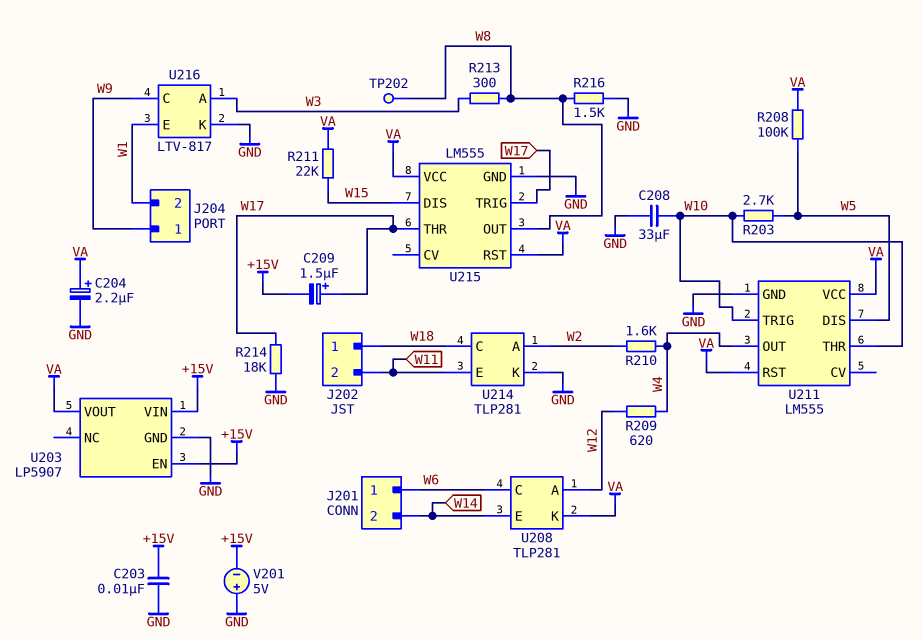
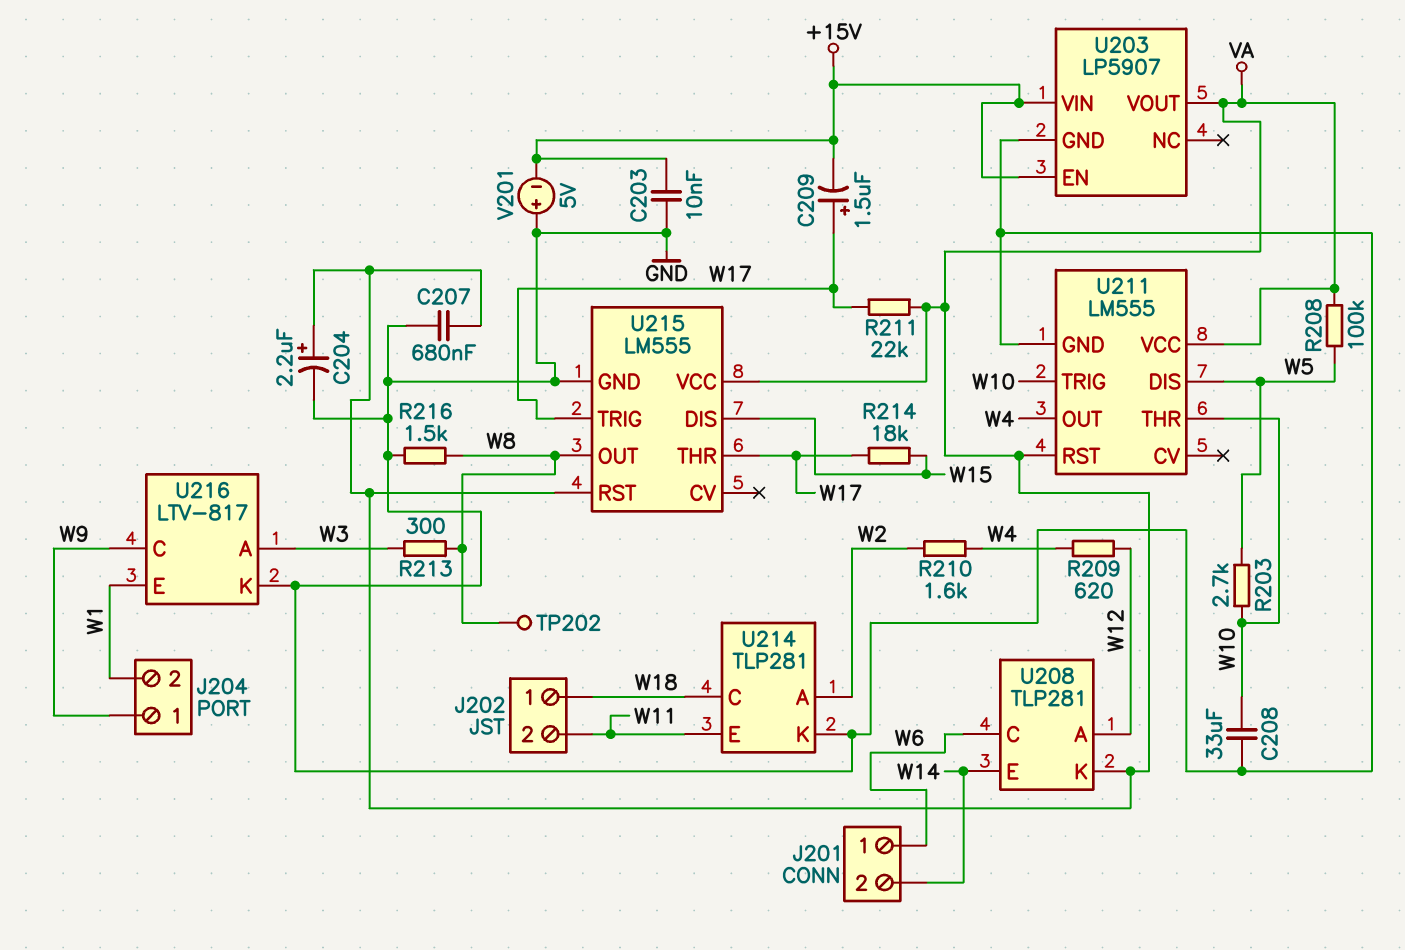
C207: none -> 680nF (GND, VA)
R211: 22k (VA, W15) -> 22k (VA, W17)
R214: 18k (GND, W17) -> 18k (W15, W17)

